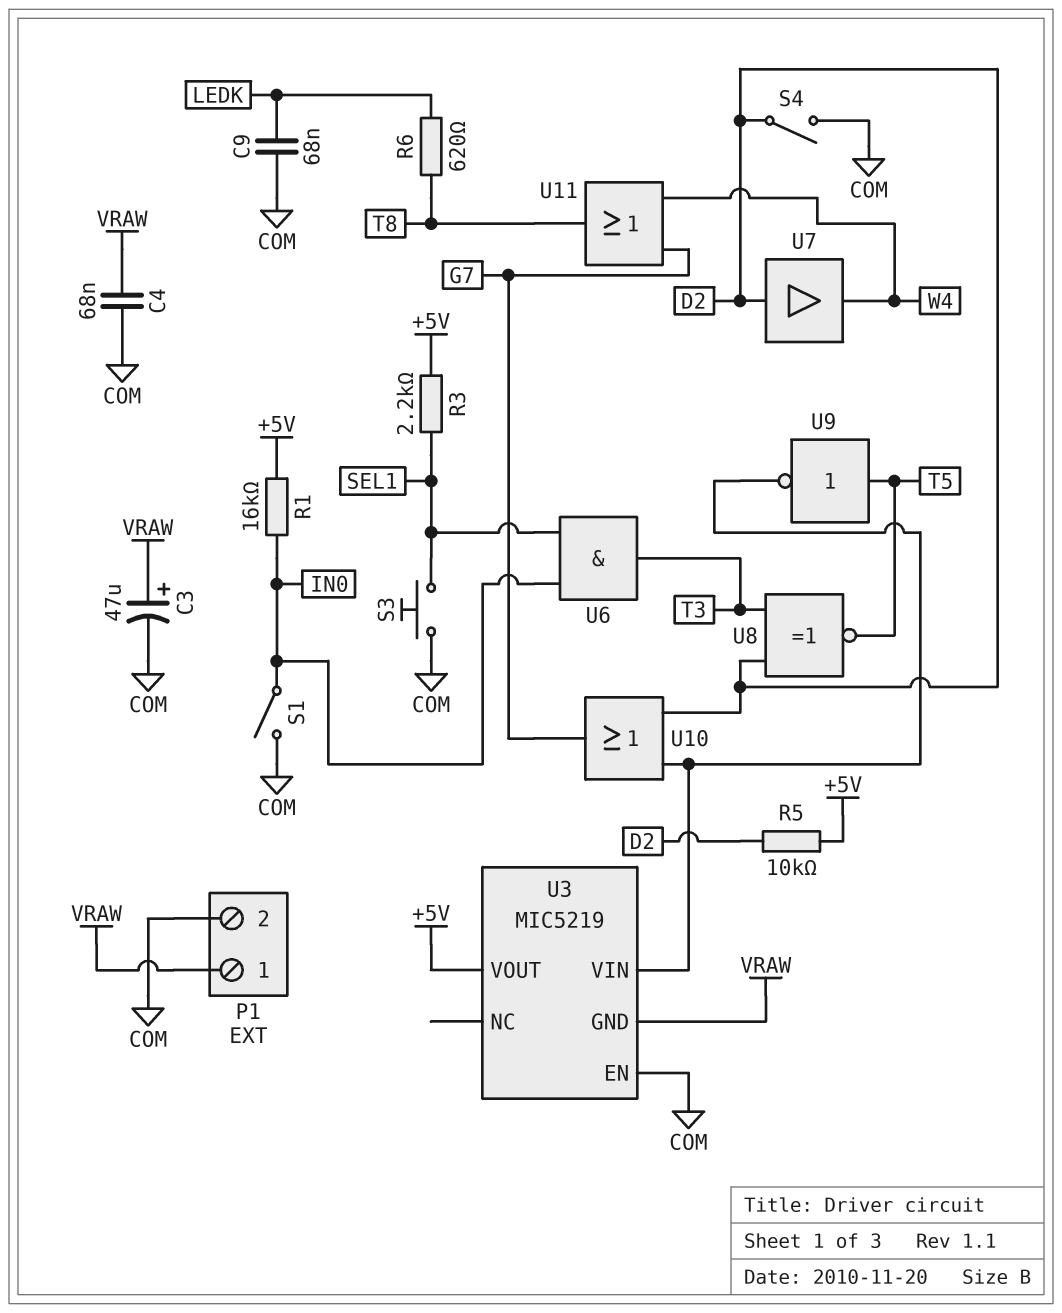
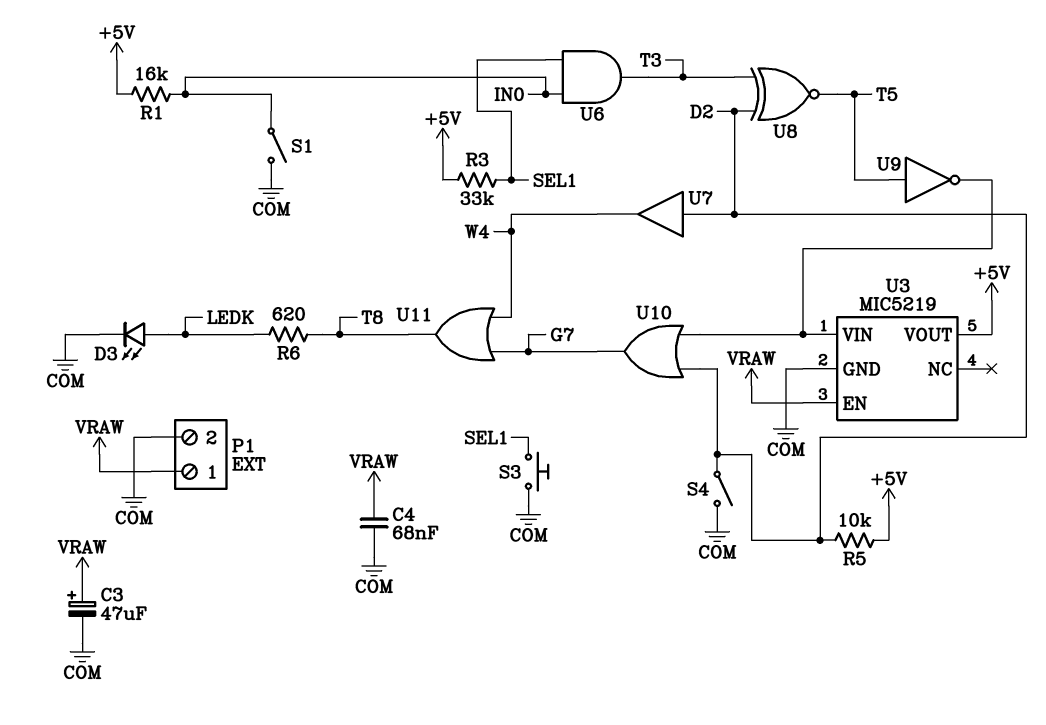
C9: 68nF (COM, LEDK) -> none
D3: none -> LED (A LEDK, K COM)
R3: 2.2k (+5V, SEL1) -> 33k (+5V, SEL1)
U3 pin EN: COM -> VRAW
U3 pin GND: VRAW -> COM

